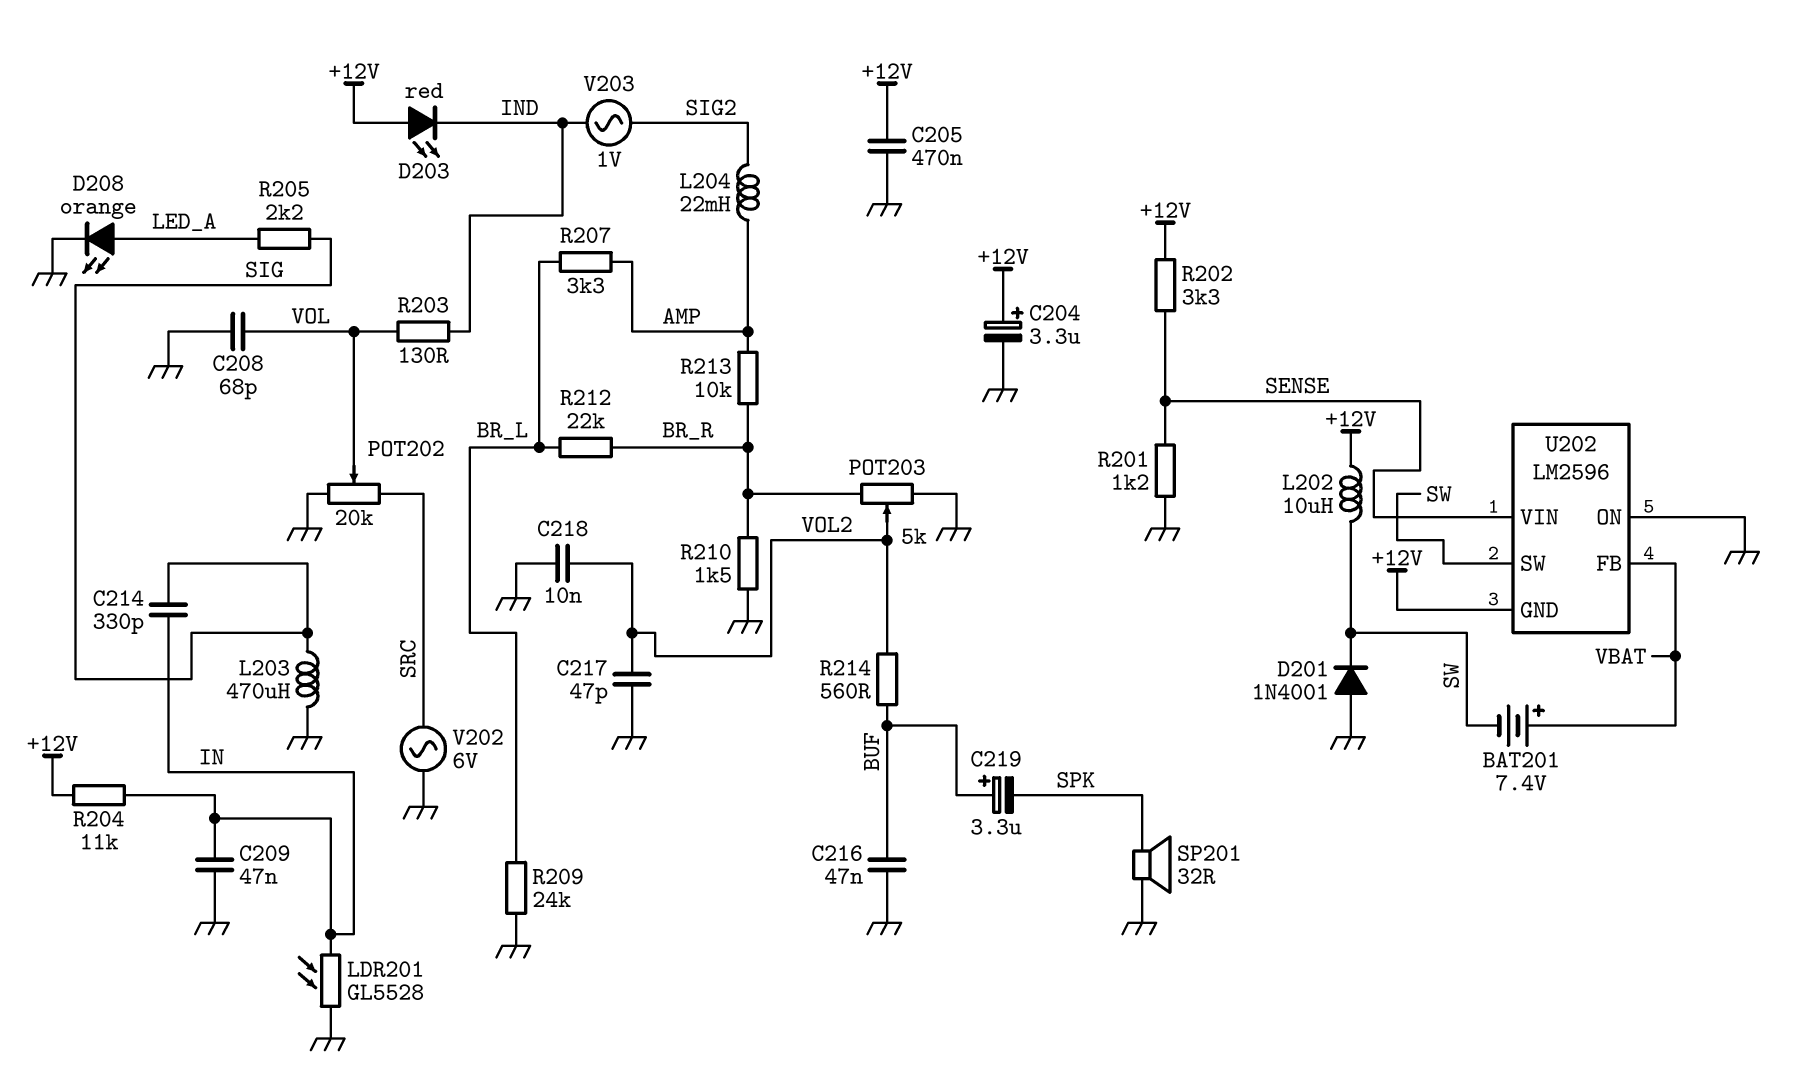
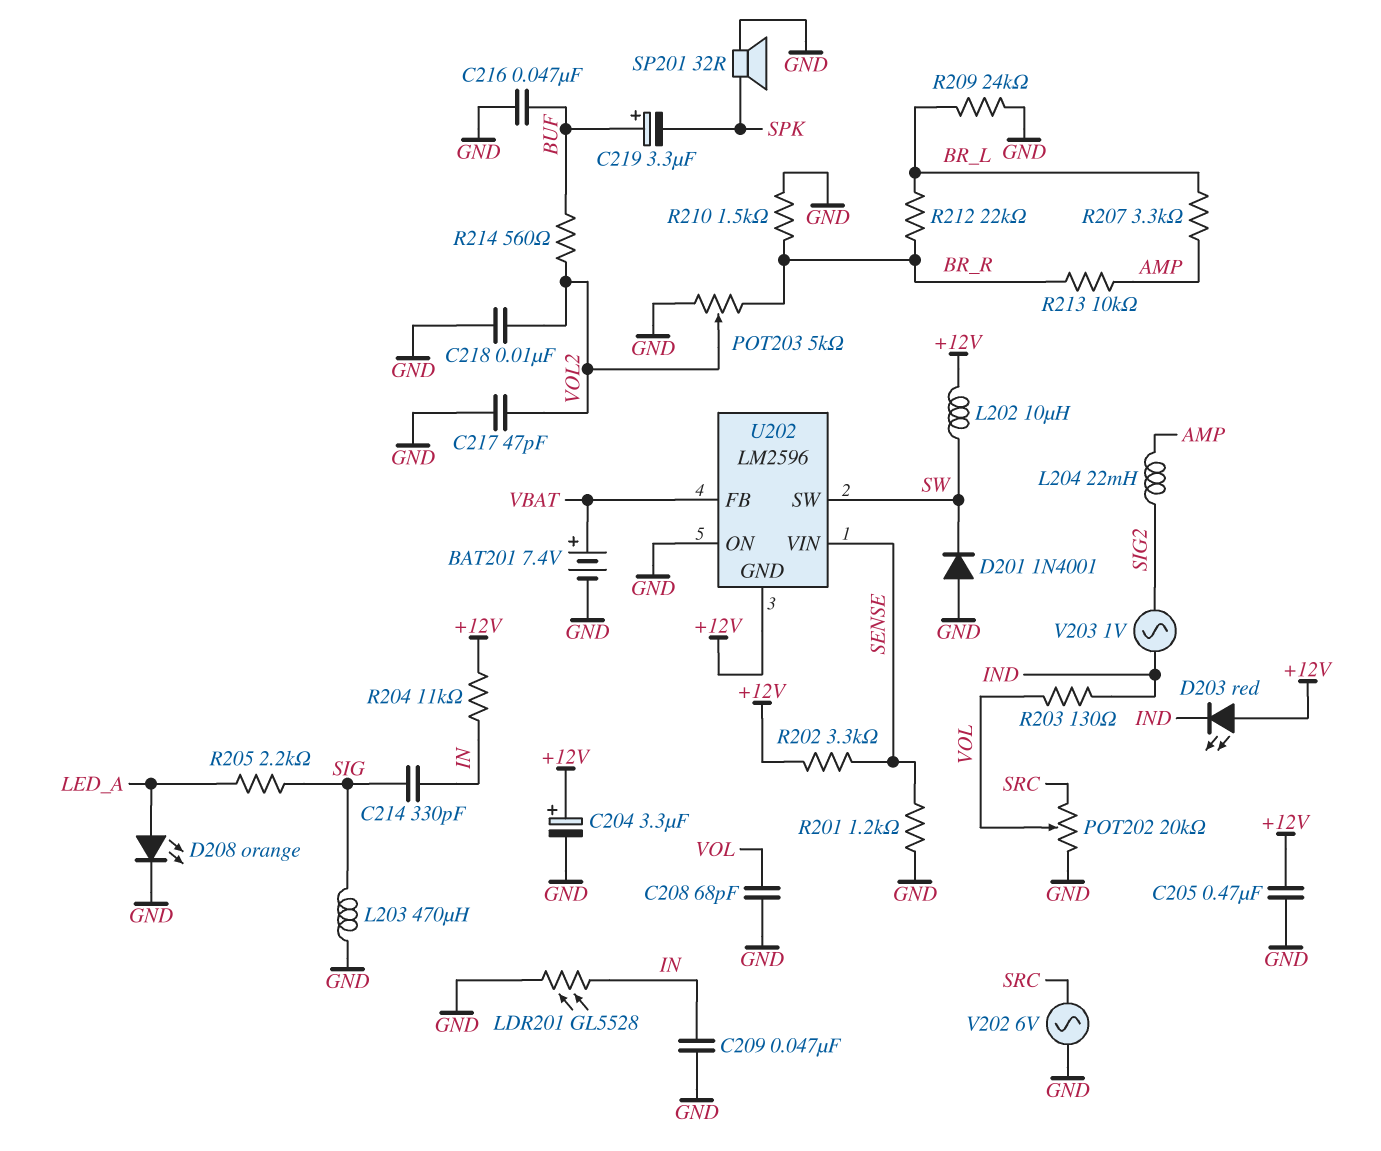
BAT201: 7.4V (plus VBAT, minus SW) -> 7.4V (plus VBAT, minus GND)

